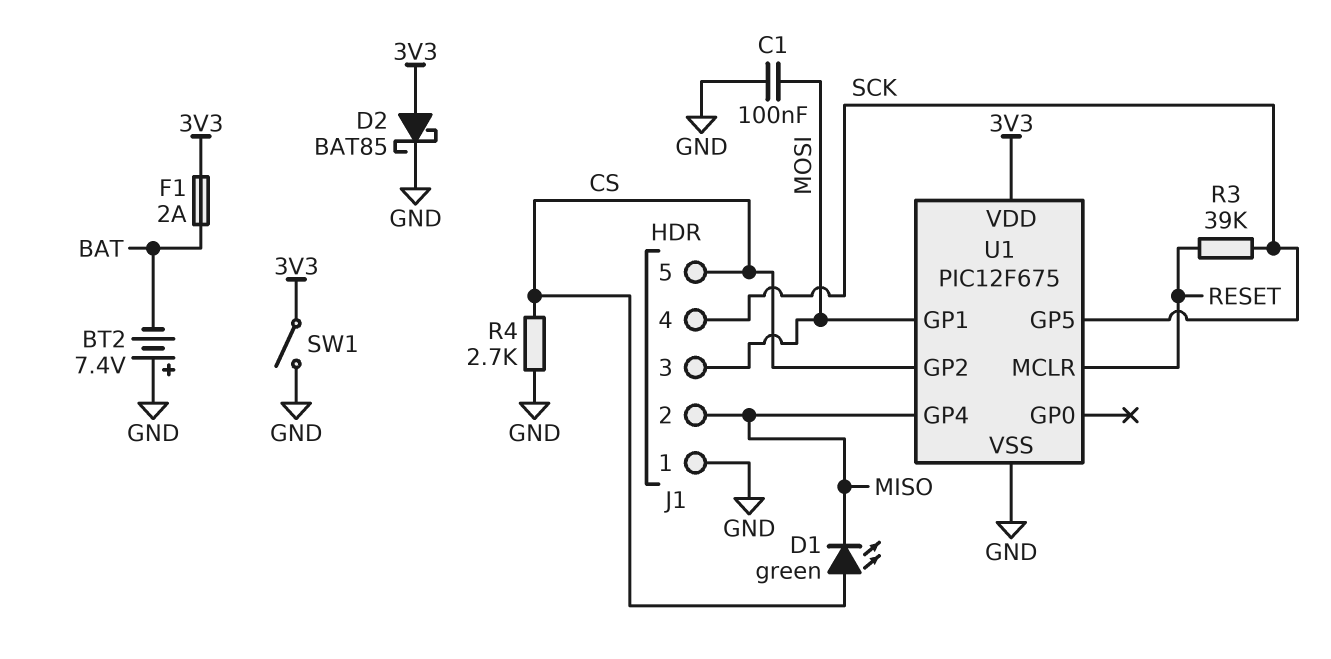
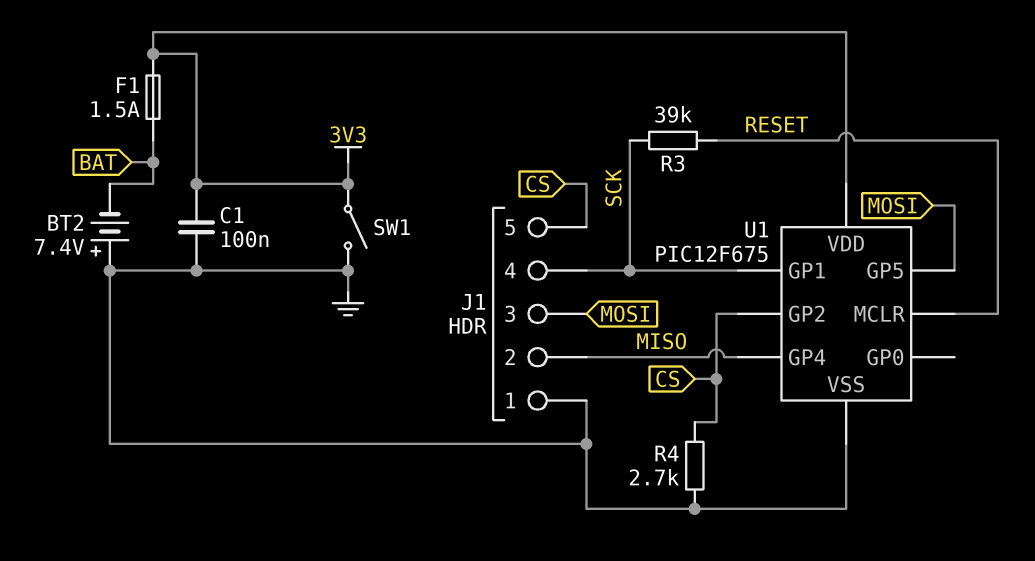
C1: 100nF (GND, MOSI) -> 100nF (3V3, GND)
D1: LED green (A CS, K MISO) -> none
D2: schottky BAT85 (A 3V3, K GND) -> none
F1: 2A (3V3, BAT) -> 1.5A (3V3, BAT)
U1 pin GP1: MOSI -> SCK
U1 pin GP5: SCK -> MOSI

